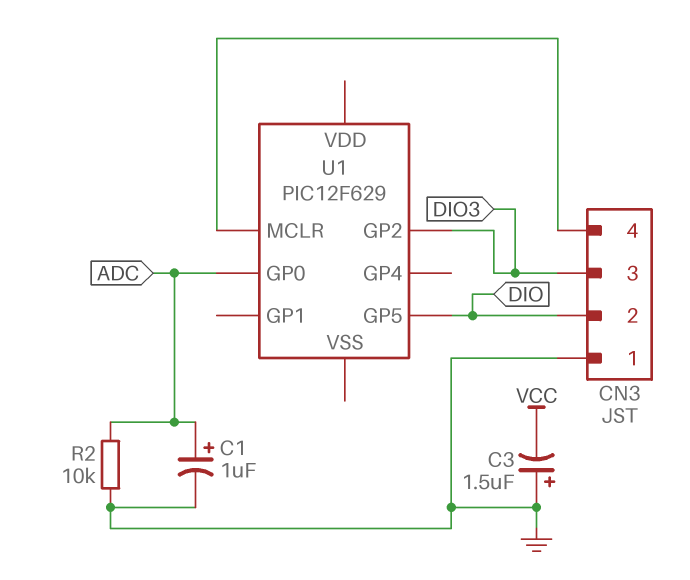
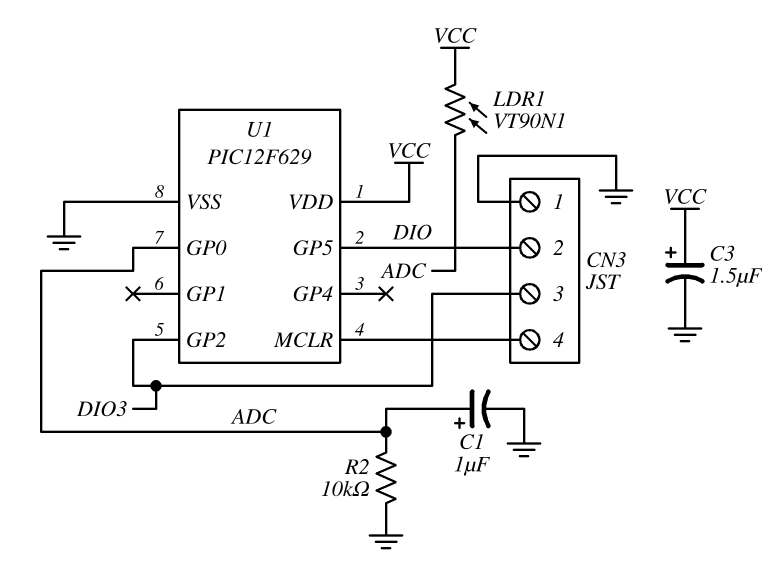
C3: 1.5uF (plus GND, minus VCC) -> 1.5uF (plus VCC, minus GND)
LDR1: none -> VT90N1 (ADC, VCC)
U1 pin VDD: none -> VCC
U1 pin VSS: none -> GND

